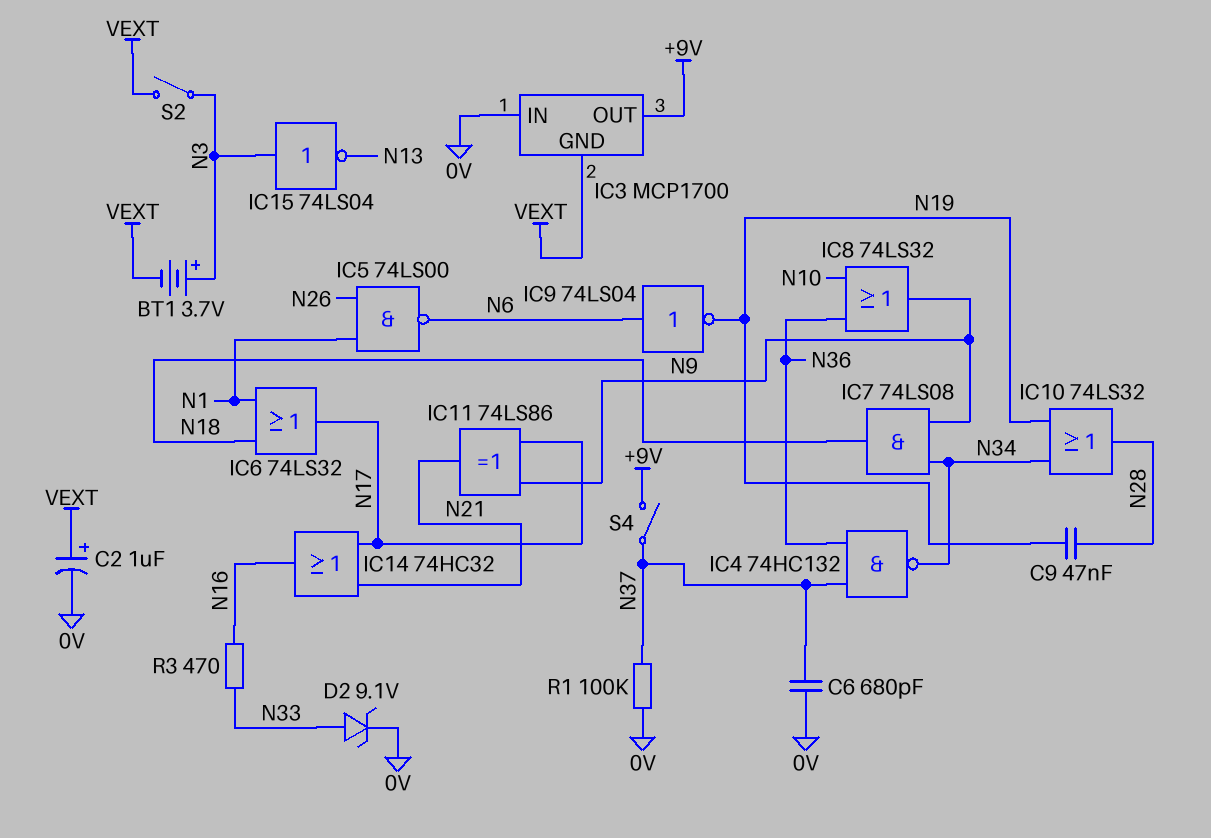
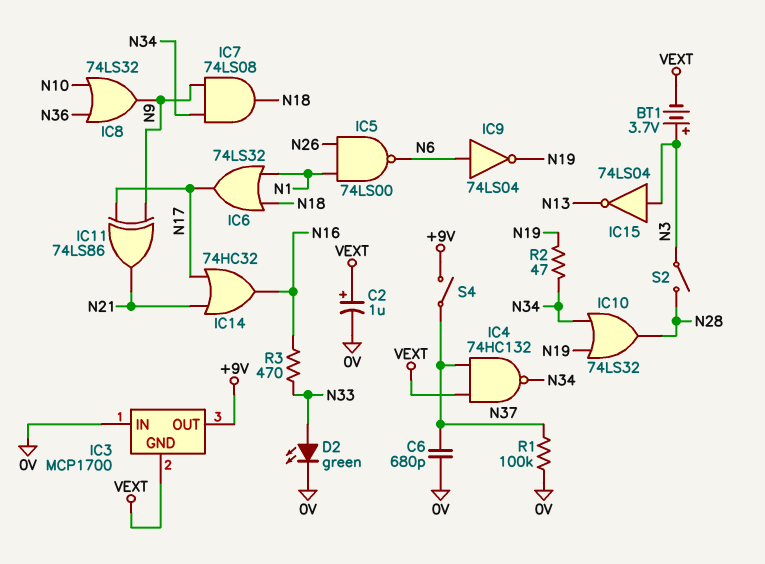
C9: 47nF (N19, N28) -> none
D2: zener 9.1V (A N33, K 0V) -> LED green (A N33, K 0V)
IC4: NAND 74HC132 (in N36, in N37, out N34) -> NAND 74HC132 (in N37, in VEXT, out N34)
R2: none -> 47 (N19, N34)
S2: switch (N3, VEXT) -> switch (N3, N28)

